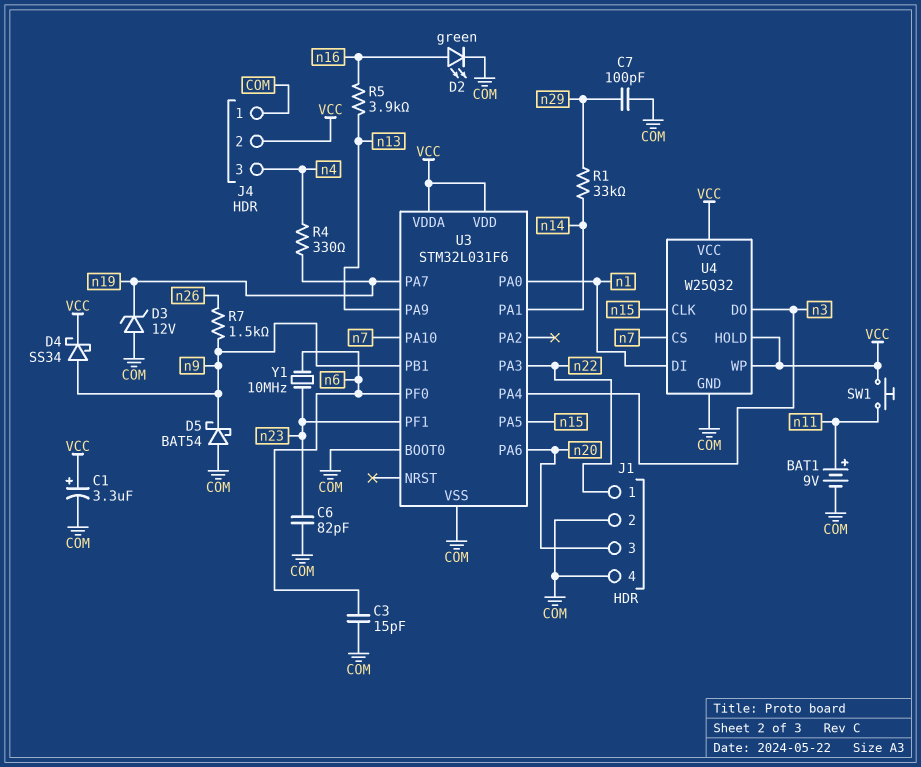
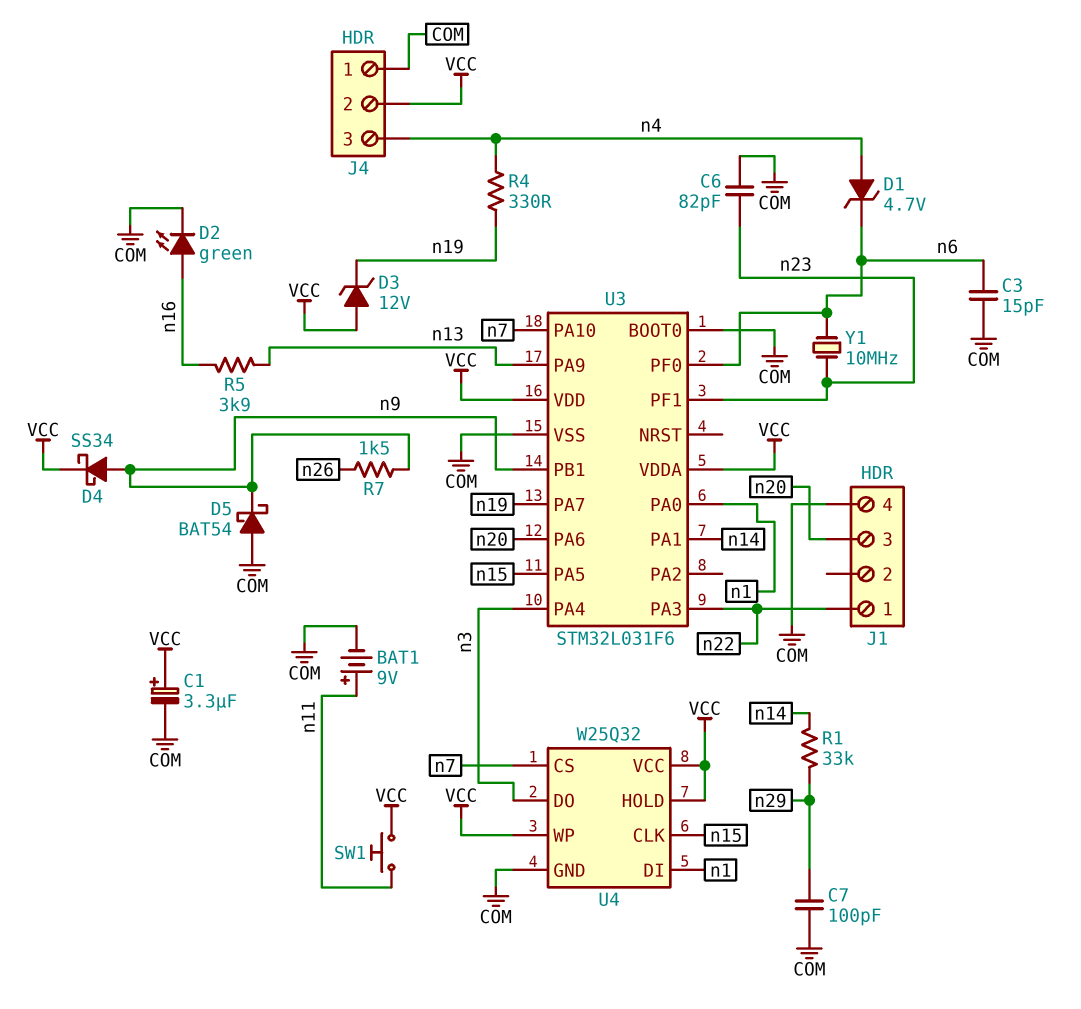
D1: none -> zener 4.7V (A n4, K n6)
D3: zener 12V (A COM, K n19) -> zener 12V (A VCC, K n19)
J1 pin 2: COM -> none

